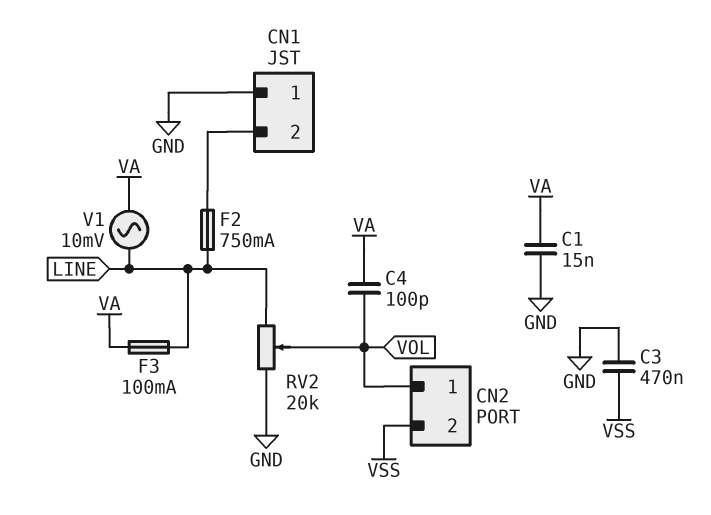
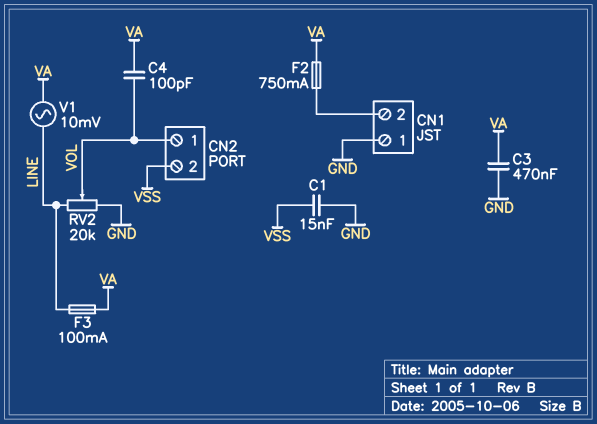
C1: 15nF (GND, VA) -> 15nF (GND, VSS)
C3: 470nF (GND, VSS) -> 470nF (GND, VA)
F2: 750mA (CN1/2, LINE) -> 750mA (CN1/2, VA)

